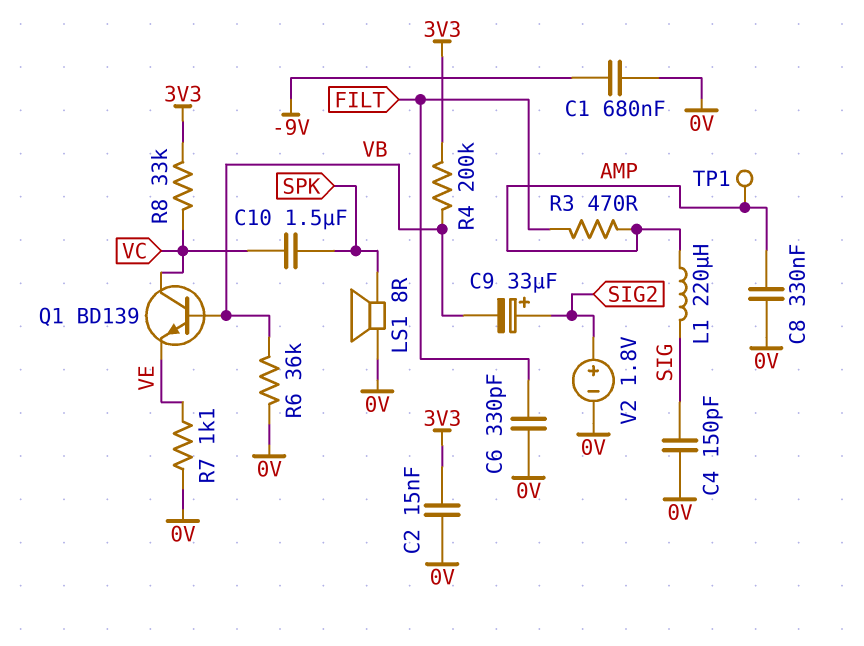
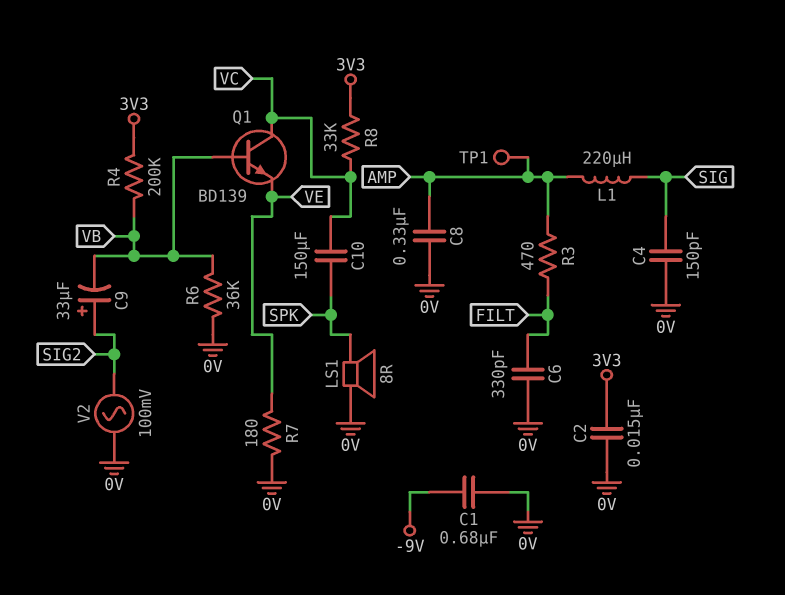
C10: 1.5uF (SPK, VC) -> 150uF (SPK, VC)
R7: 1.1k (0V, VE) -> 180 (0V, VE)
V2: 1.8V (plus SIG2, minus 0V) -> AC 100mV (0V, SIG2)

